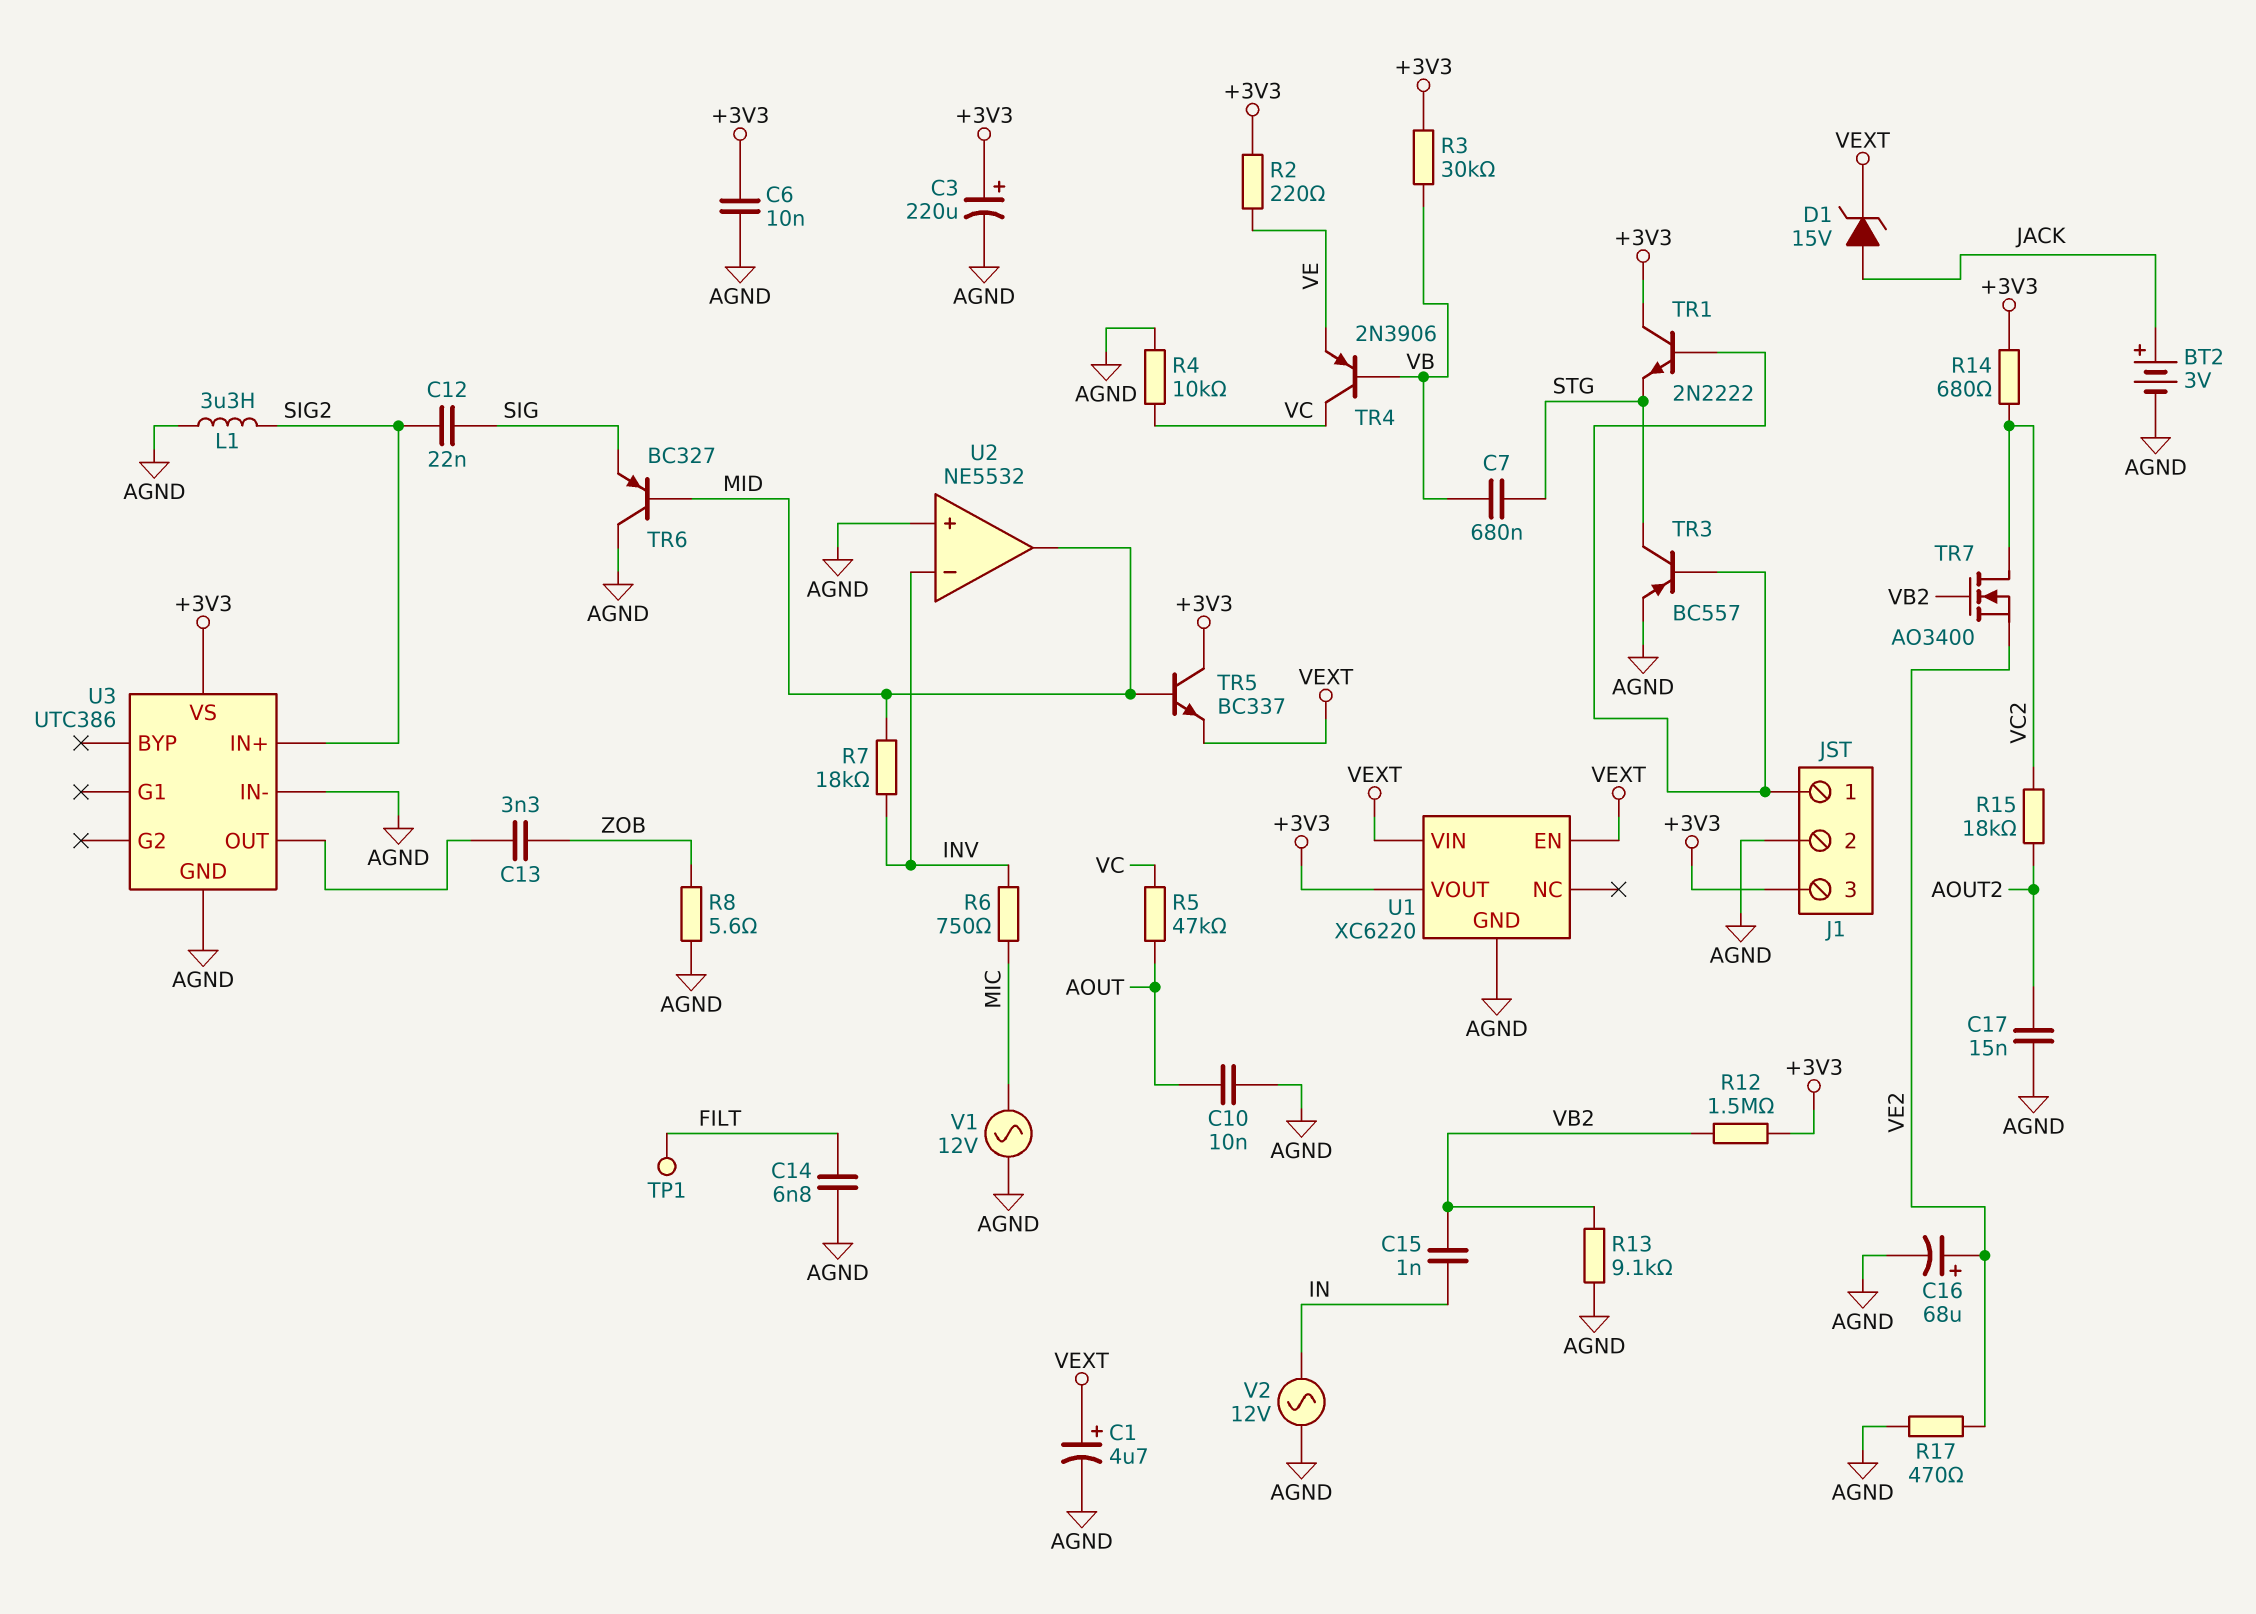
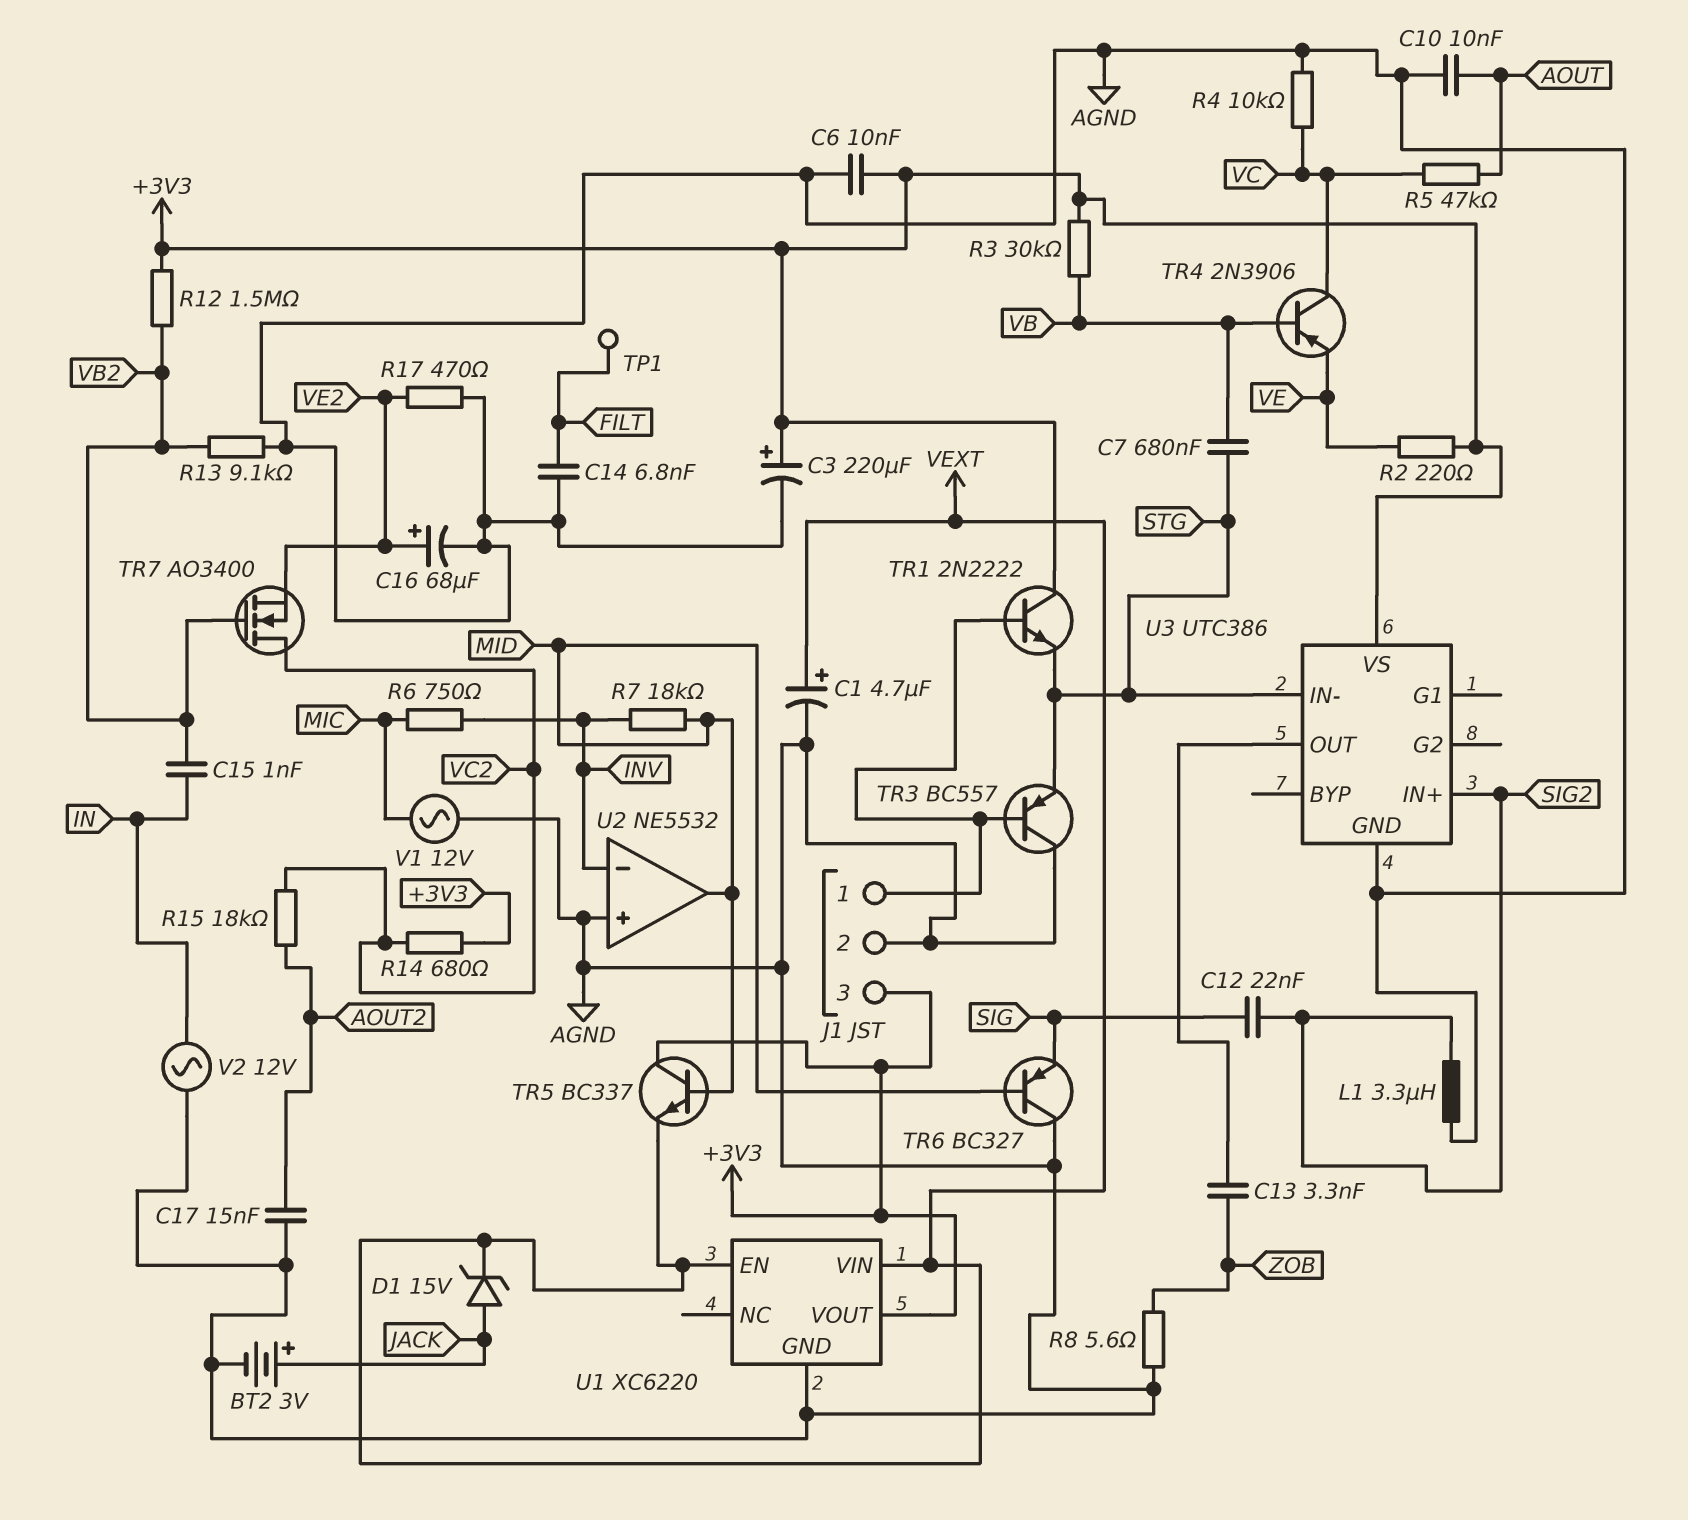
TR3: PNP BC557 (B J1/1, C STG, E AGND) -> PNP BC557 (B J1/1, C AGND, E STG)
U3 pin IN-: AGND -> STG

